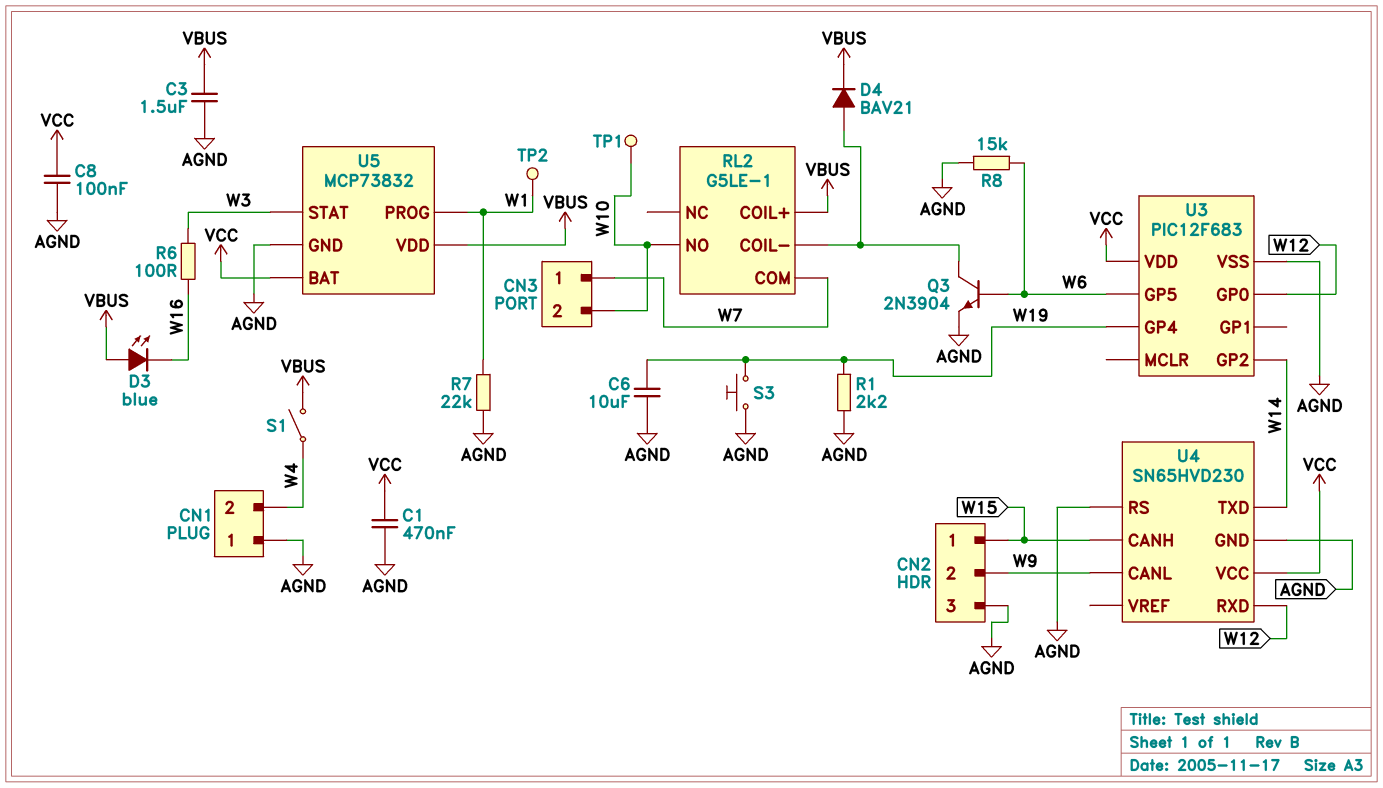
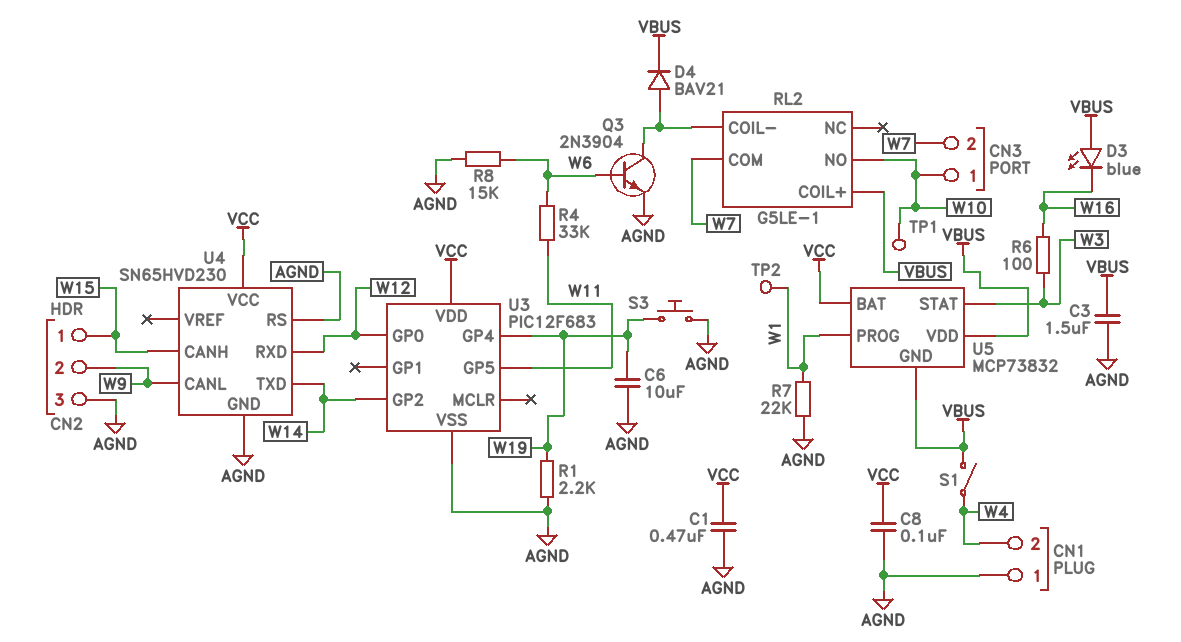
CN3 pin 1: W7 -> W10
CN3 pin 2: W10 -> W7
R4: none -> 33k (W6, W11)
U3 pin GP5: W6 -> W11
U5 pin GND: AGND -> VBUS

